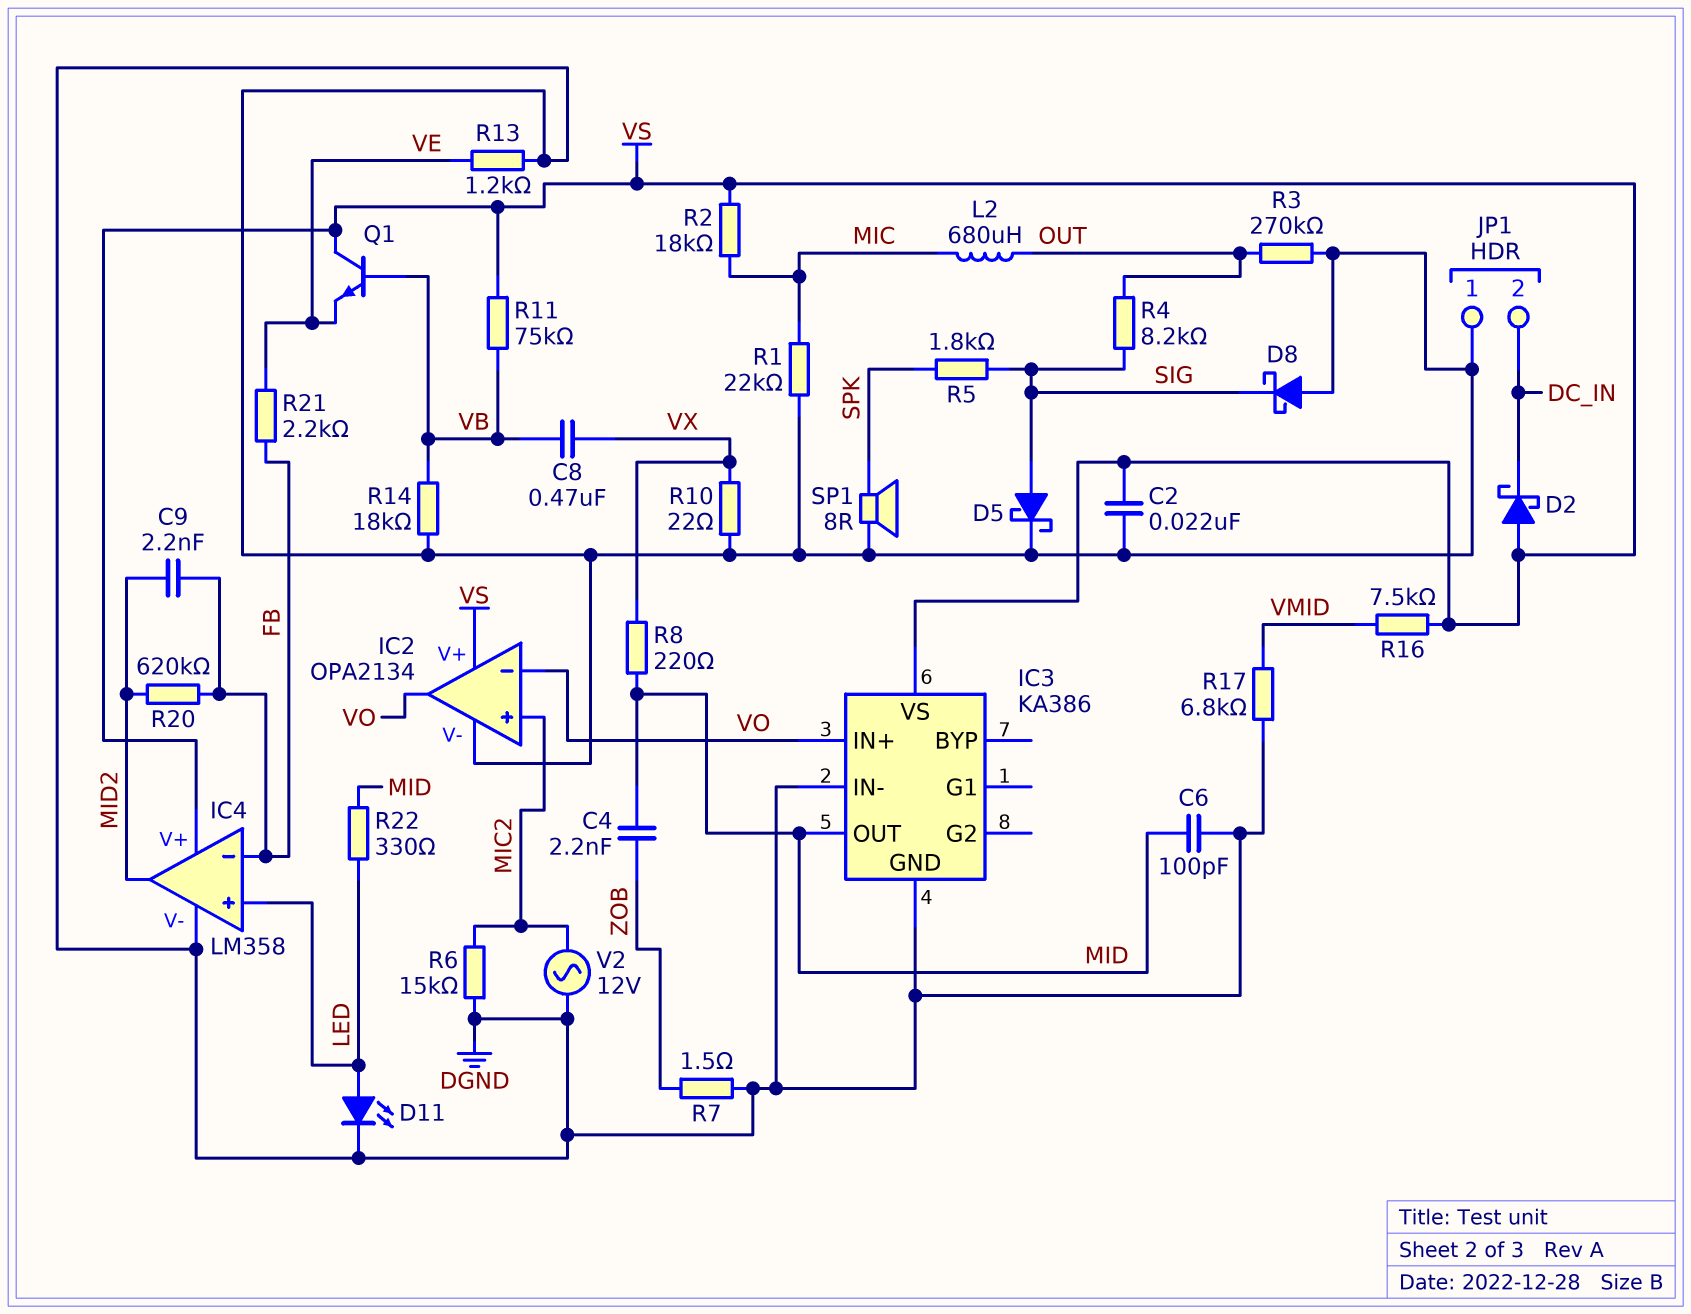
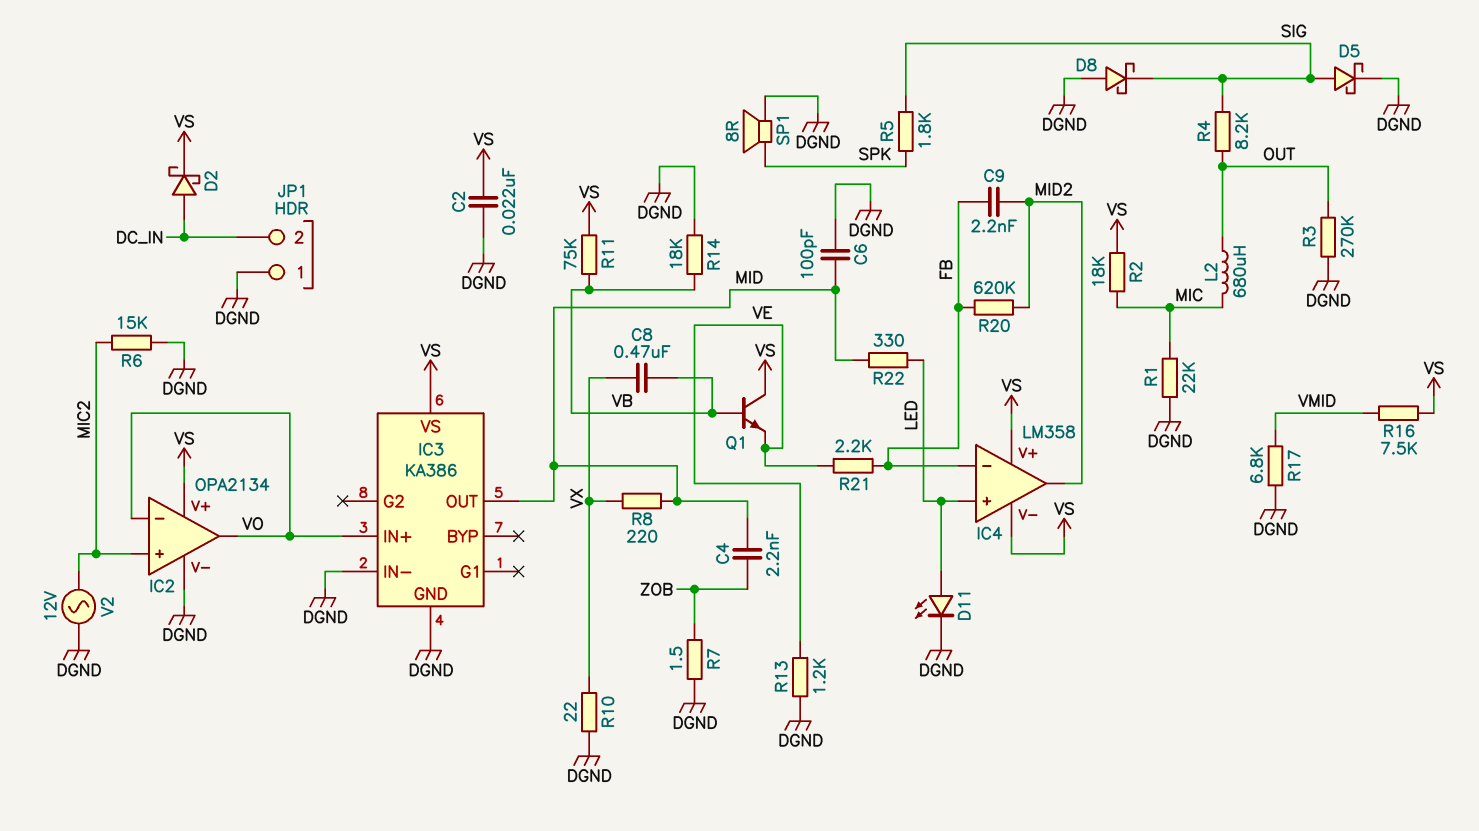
D2: schottky (A VS, K DC_IN) -> schottky (A DC_IN, K VS)
IC4 pin V-: DGND -> VS

